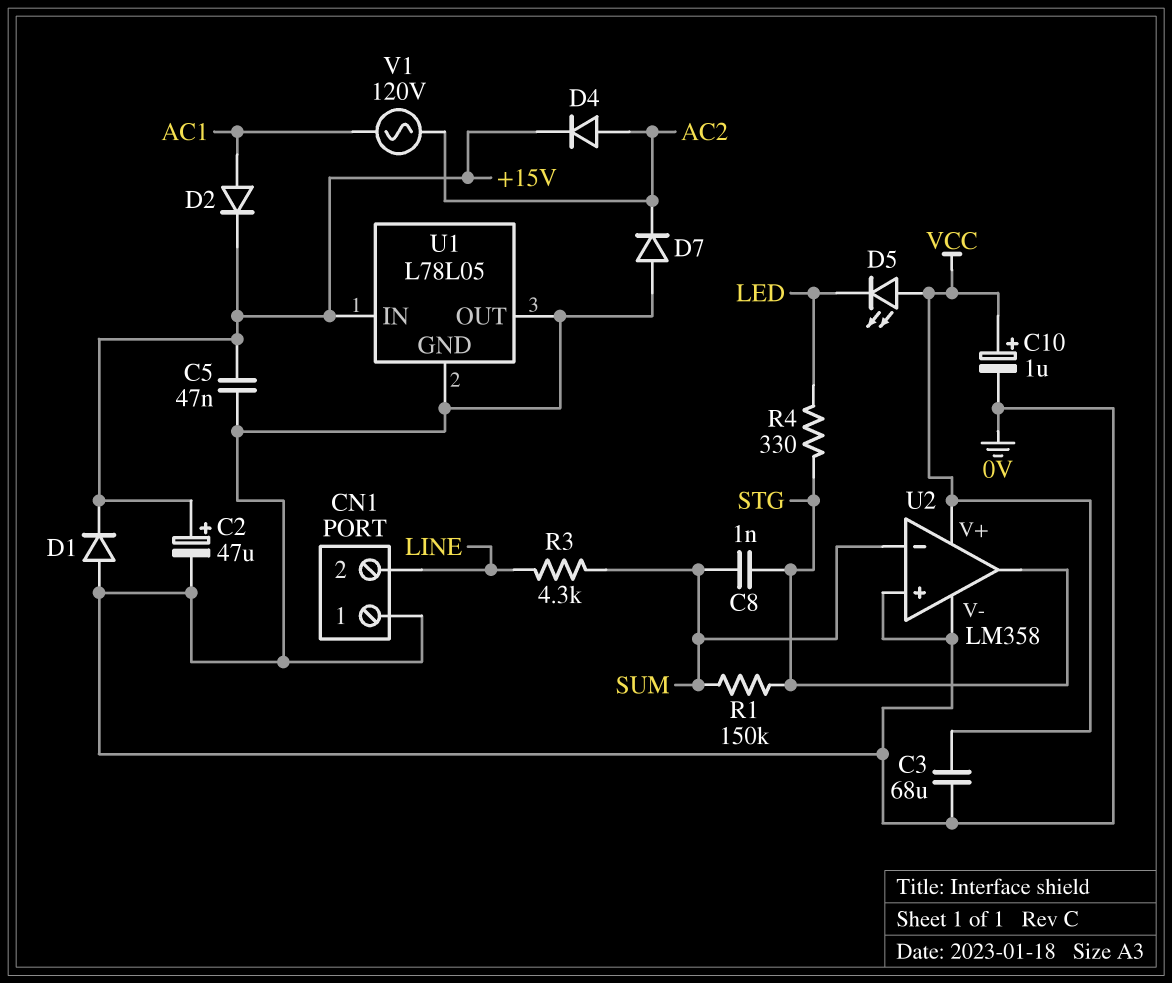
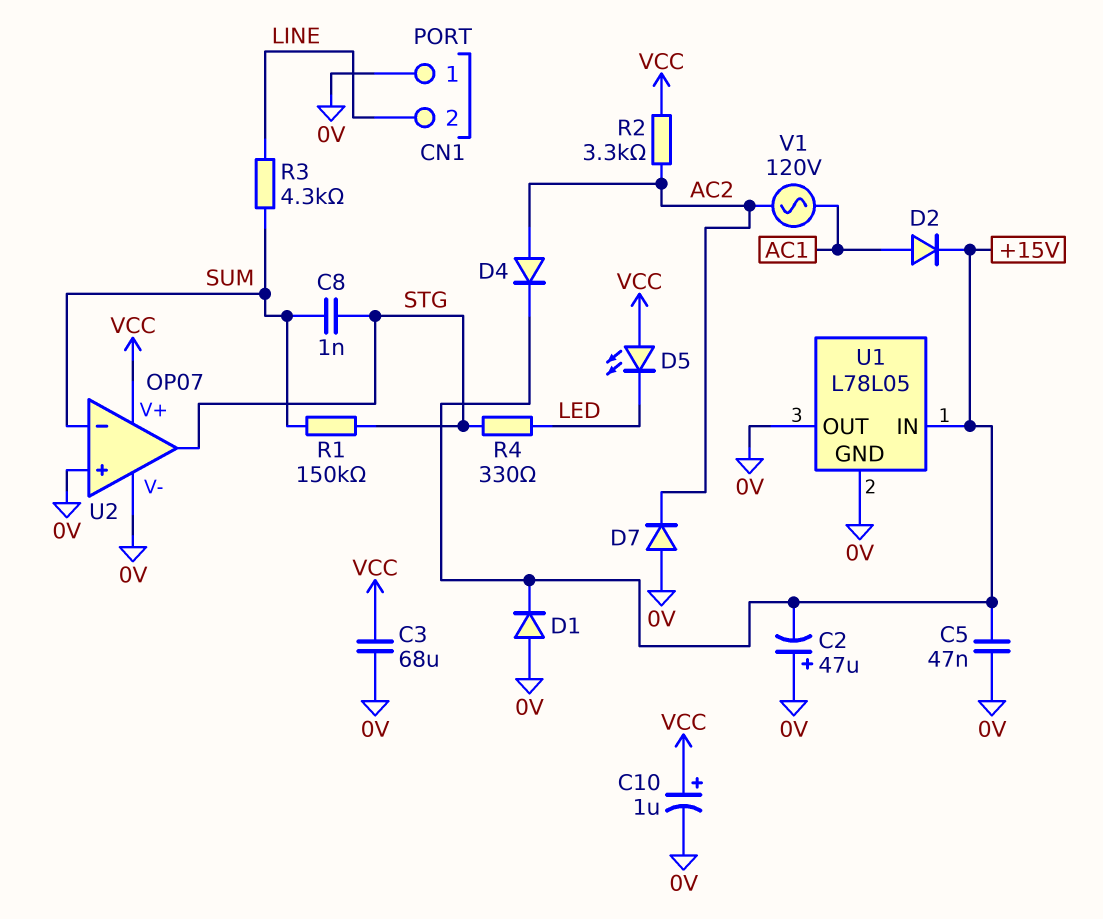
C2: 47uF (plus +15V, minus 0V) -> 47uF (plus 0V, minus +15V)
R2: none -> 3.3k (AC2, VCC)
U2: LM358 -> OP07

